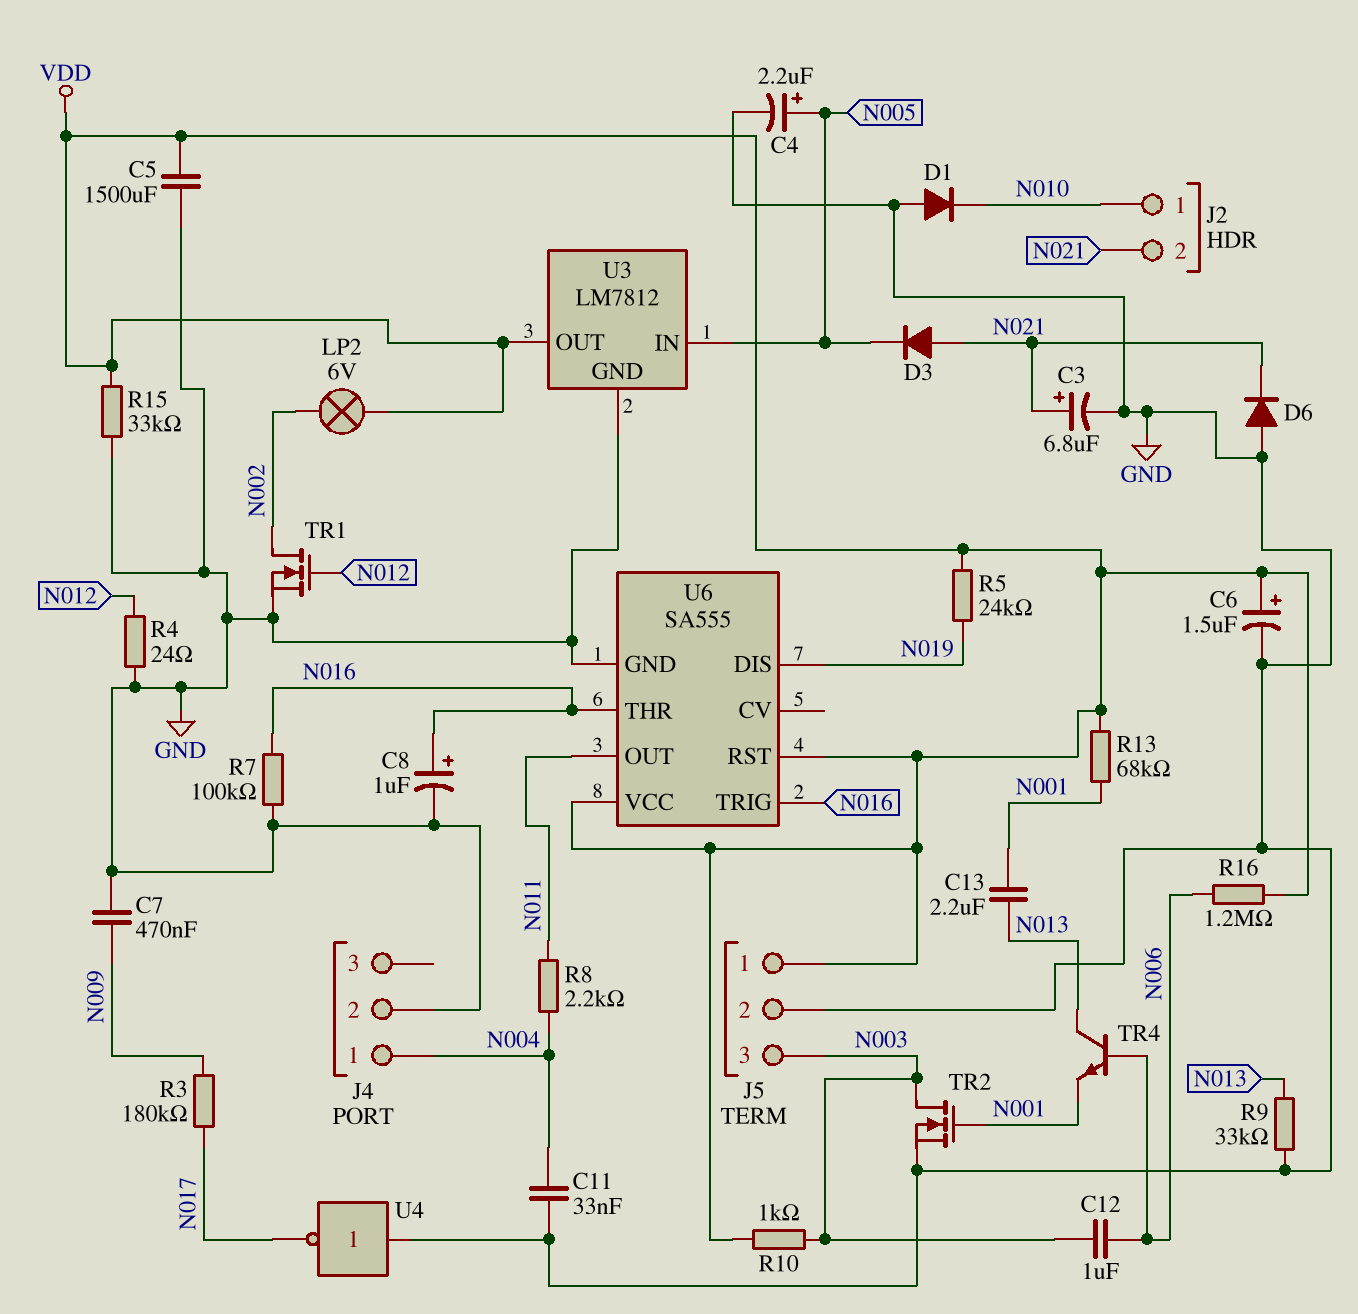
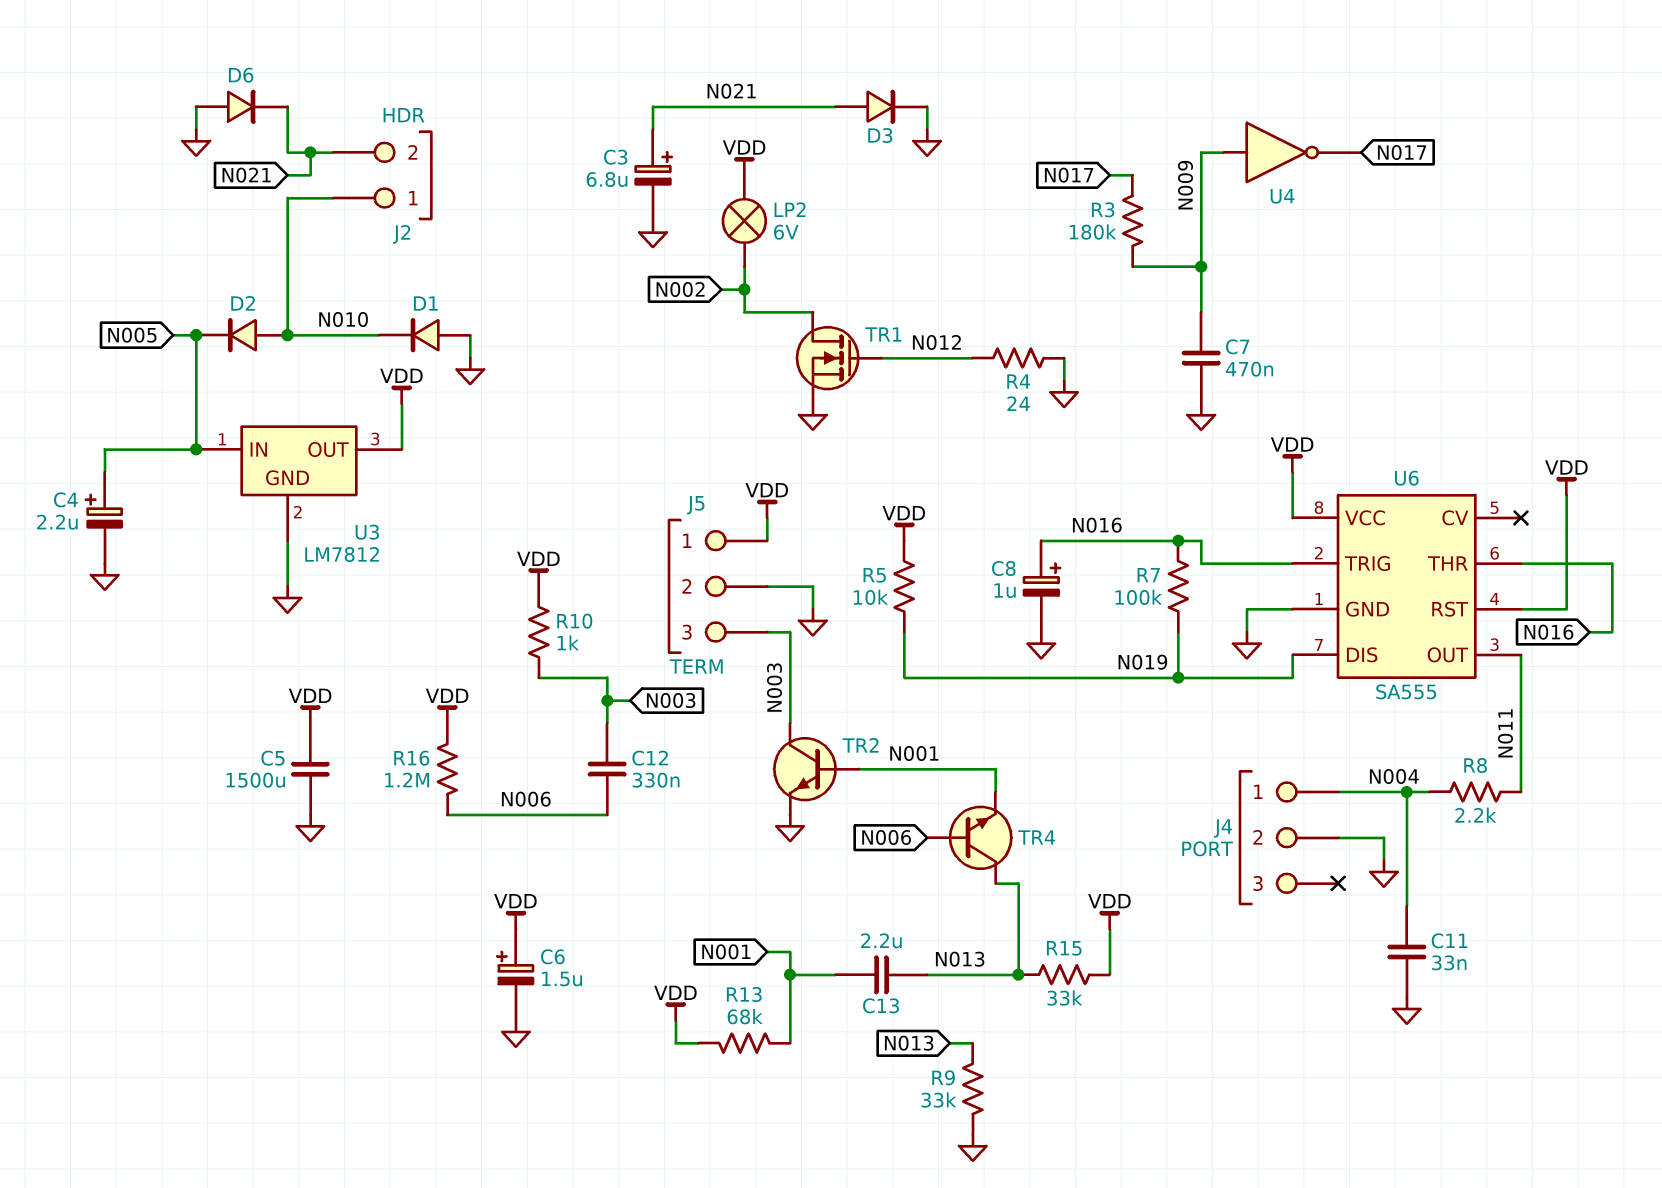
C12: 1uF (N003, N006) -> 330nF (N003, N006)
D2: none -> diode (A N010, K N005)
D3: diode (A N021, K N005) -> diode (A N021, K GND)
R5: 24k (N019, VDD) -> 10k (N019, VDD)
R7: 100k (GND, N016) -> 100k (N016, N019)
R15: 33k (GND, VDD) -> 33k (N013, VDD)
TR2: NMOS (G N001, D N003, S GND) -> NPN (B N001, C N003, E GND)
U4: NOT (in GND, out N017) -> NOT (in N009, out N017)

